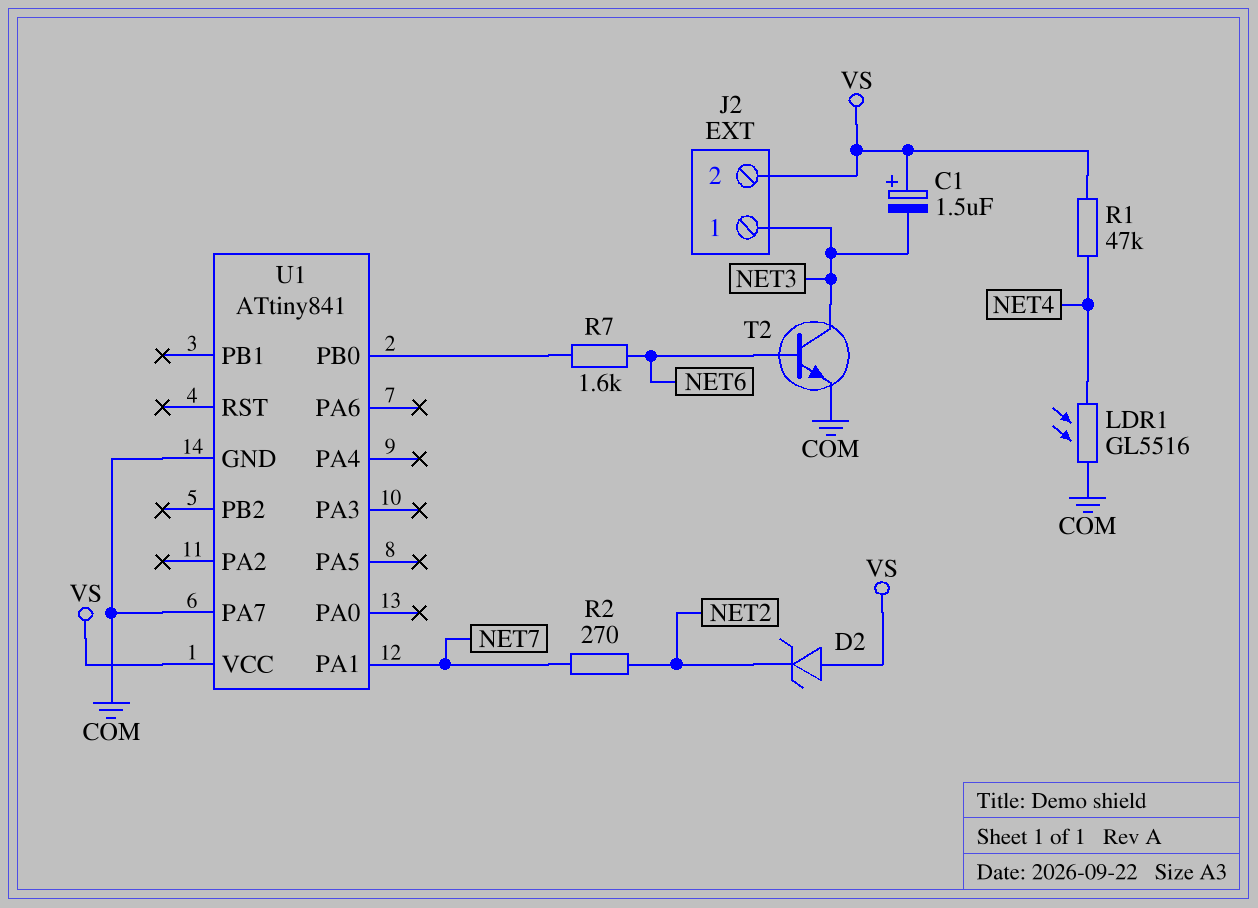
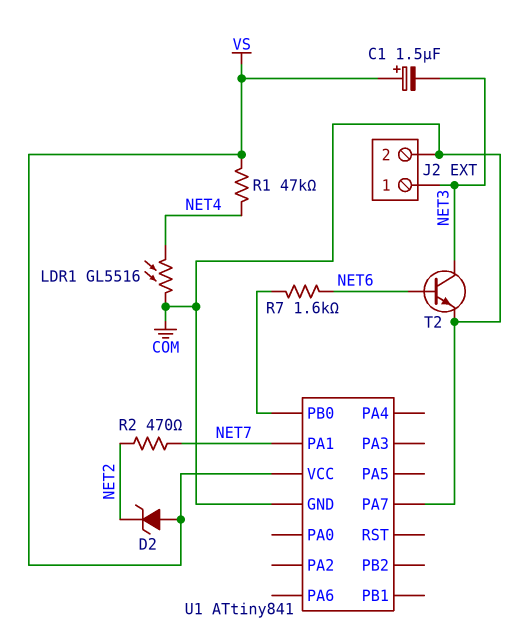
J2 pin 2: VS -> COM
R2: 270 (NET2, NET7) -> 470 (NET2, NET7)

